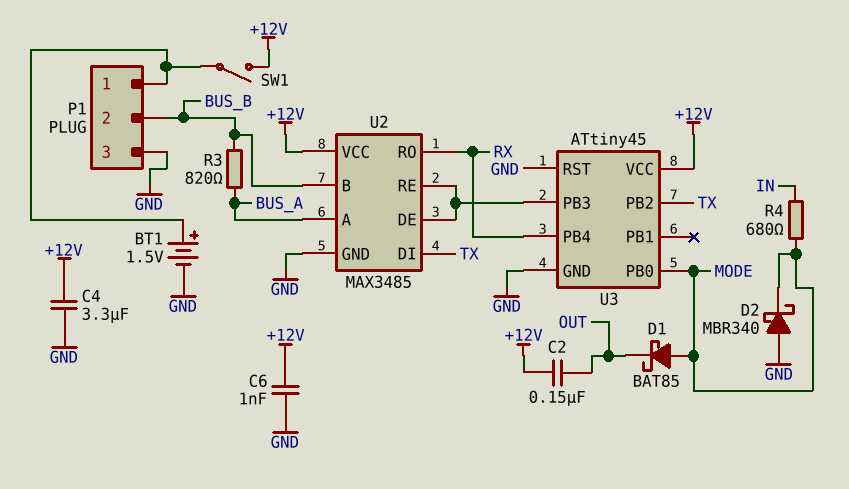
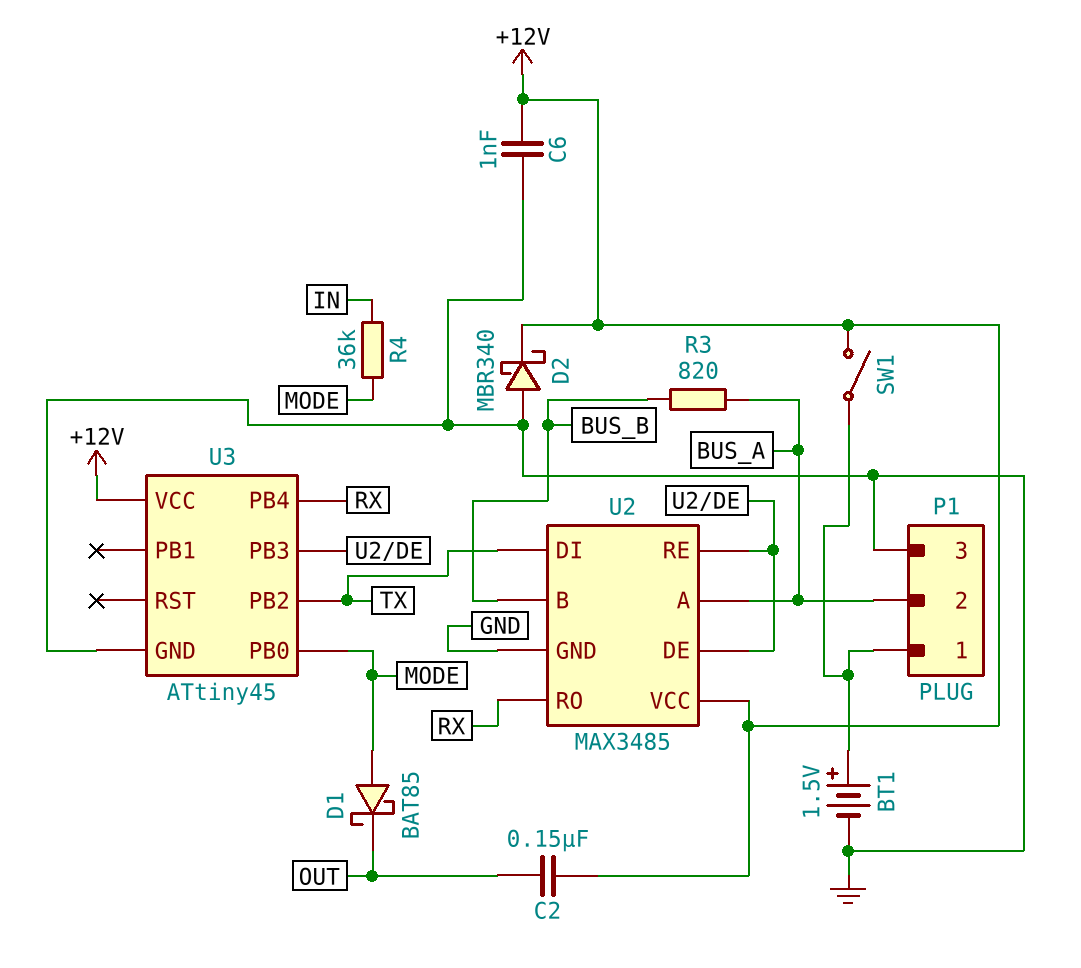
C4: 3.3uF (+12V, GND) -> none
D2: schottky MBR340 (A GND, K MODE) -> schottky MBR340 (A GND, K +12V)
P1 pin 2: BUS_B -> BUS_A
R4: 680 (IN, MODE) -> 36k (IN, MODE)
U3 pin RST: GND -> none

